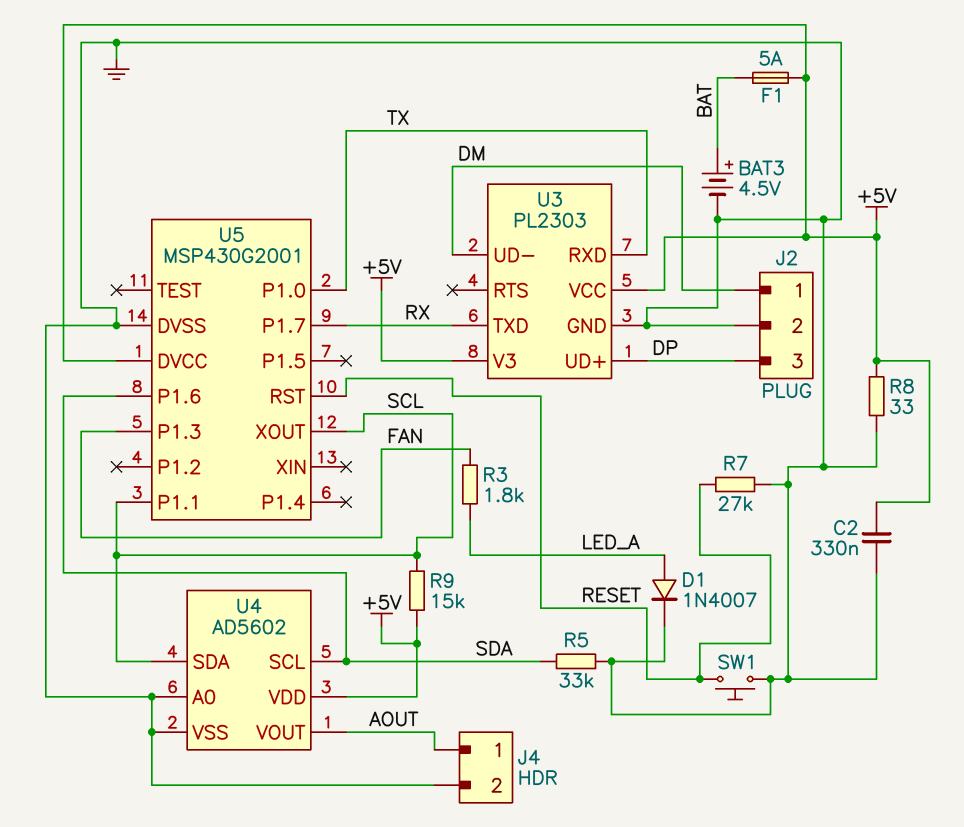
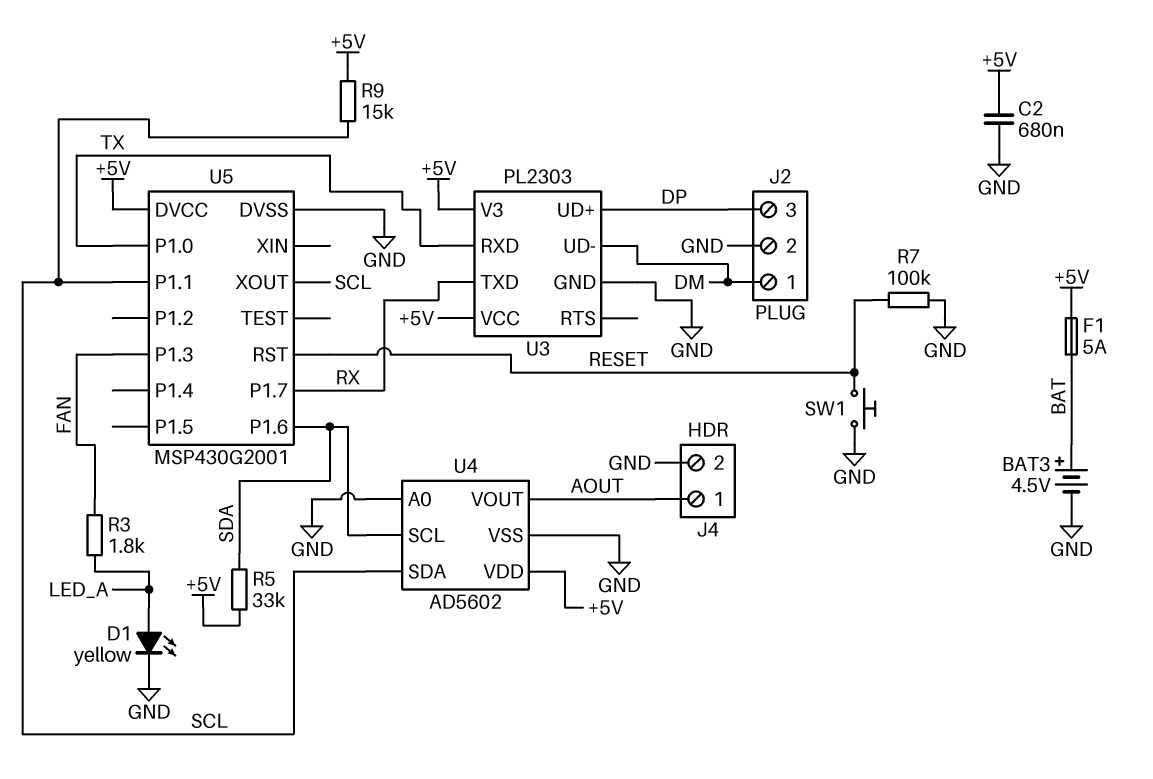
C2: 330nF (+5V, GND) -> 680nF (+5V, GND)
D1: diode 1N4007 (A LED_A, K GND) -> LED yellow (A LED_A, K GND)
R5: 33k (GND, SDA) -> 33k (+5V, SDA)
R7: 27k (GND, RESET) -> 100k (GND, RESET)
R8: 33 (+5V, GND) -> none

